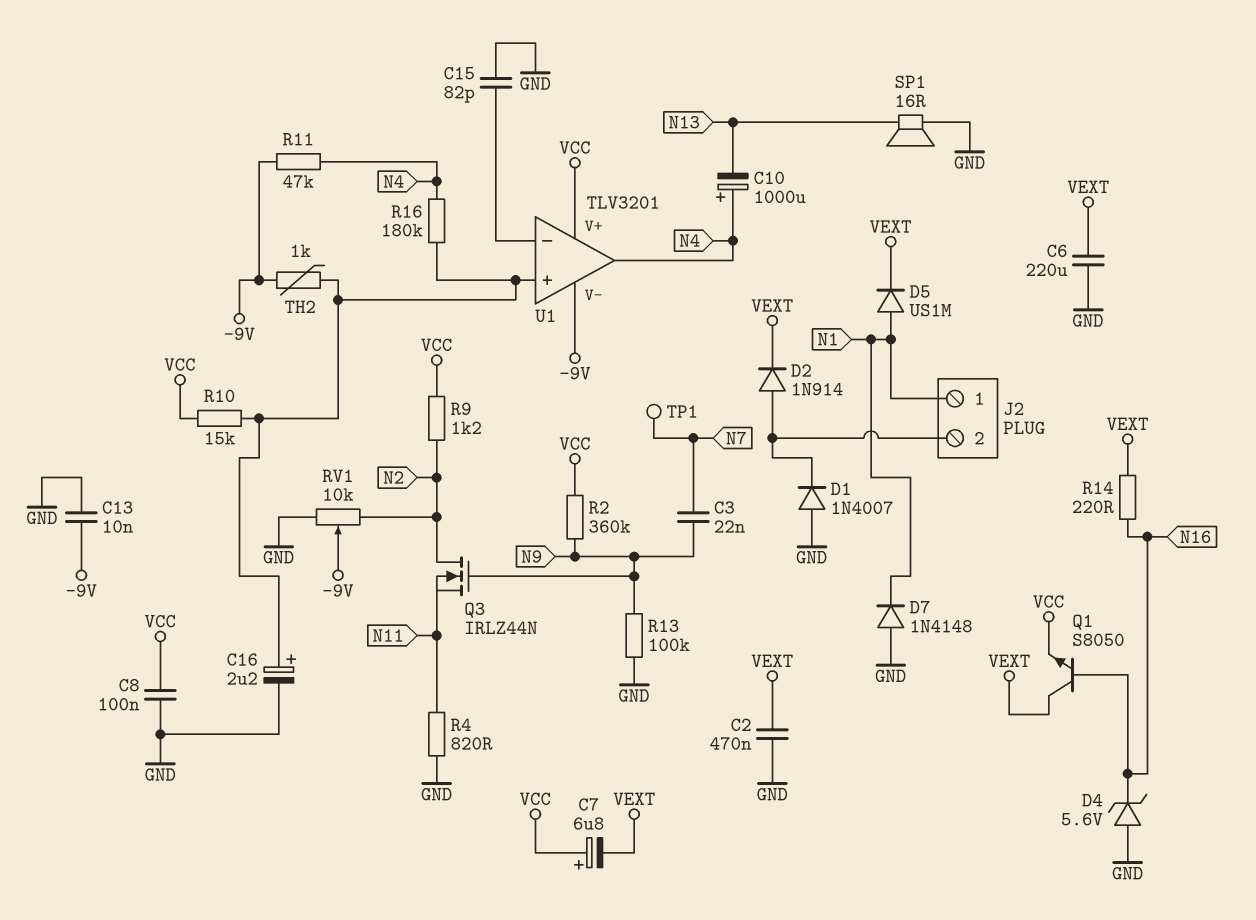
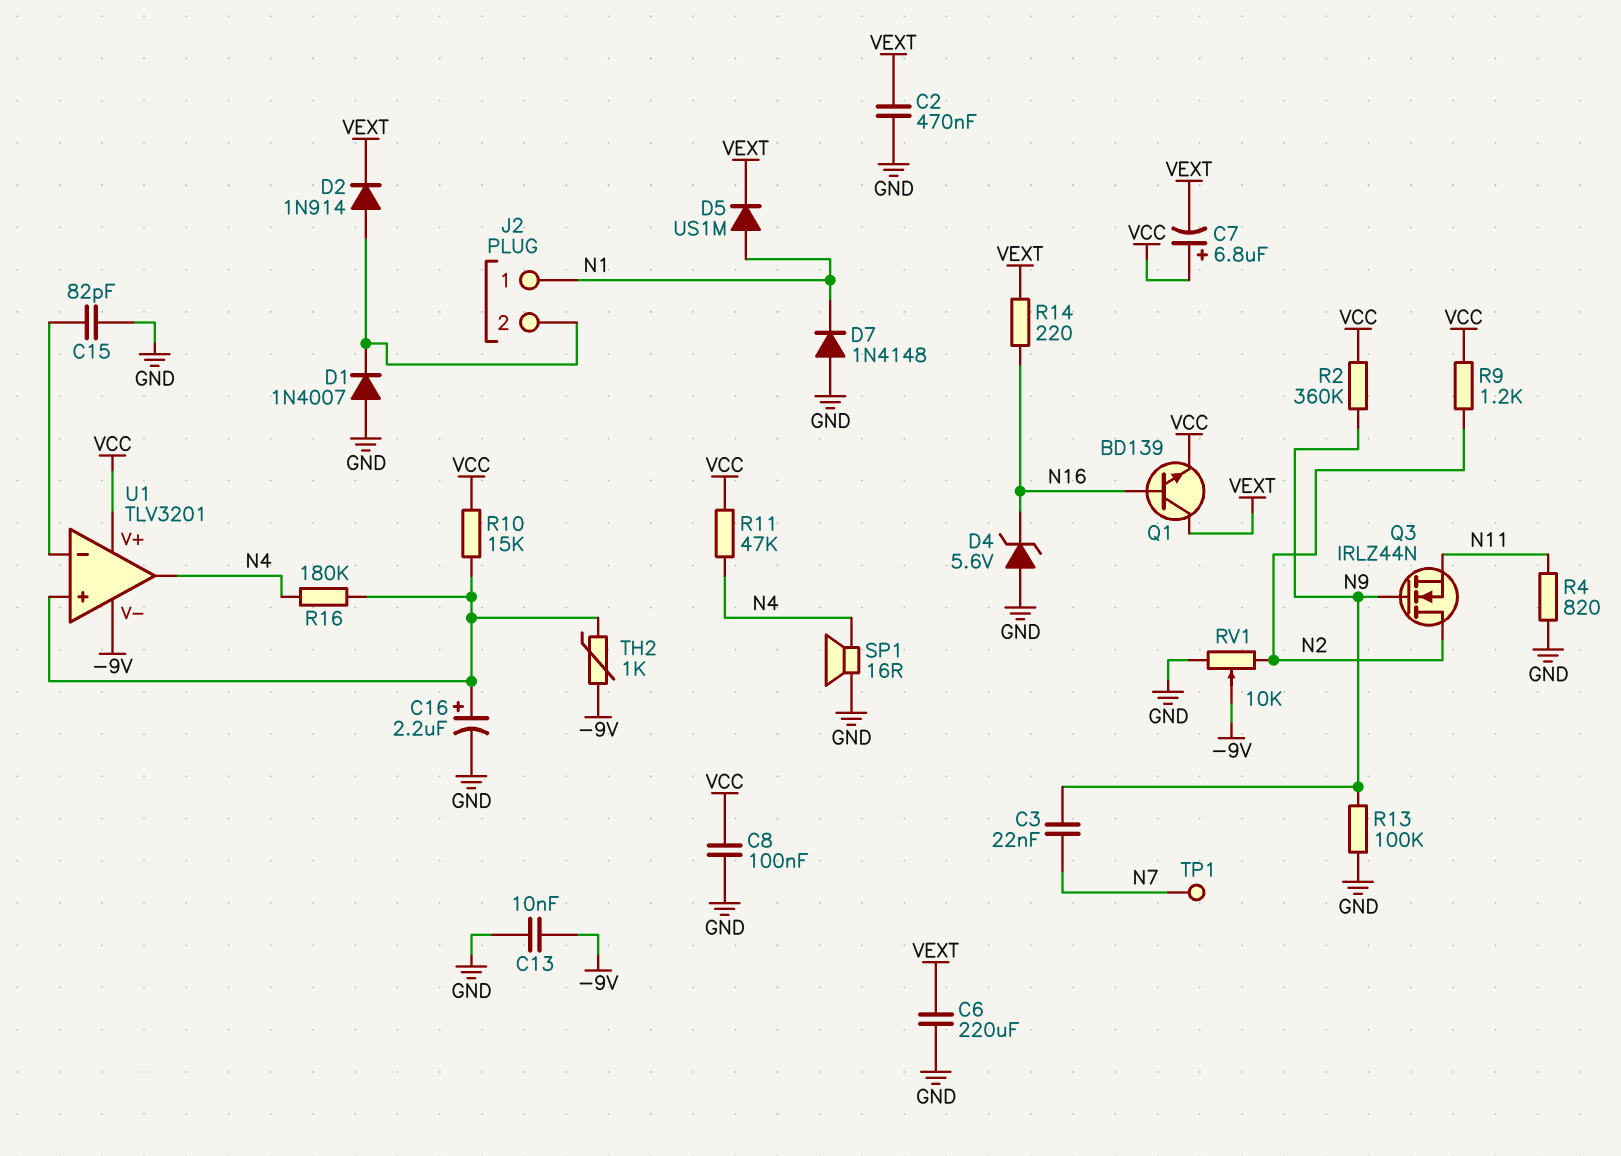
C10: 1000uF (plus N4, minus N13) -> none
Q1: NPN S8050 (B N16, C VEXT, E VCC) -> NPN BD139 (B N16, C VEXT, E VCC)
R11: 47k (-9V, N4) -> 47k (N4, VCC)
SP1: speaker 16R (GND, N13) -> speaker 16R (GND, N4)

